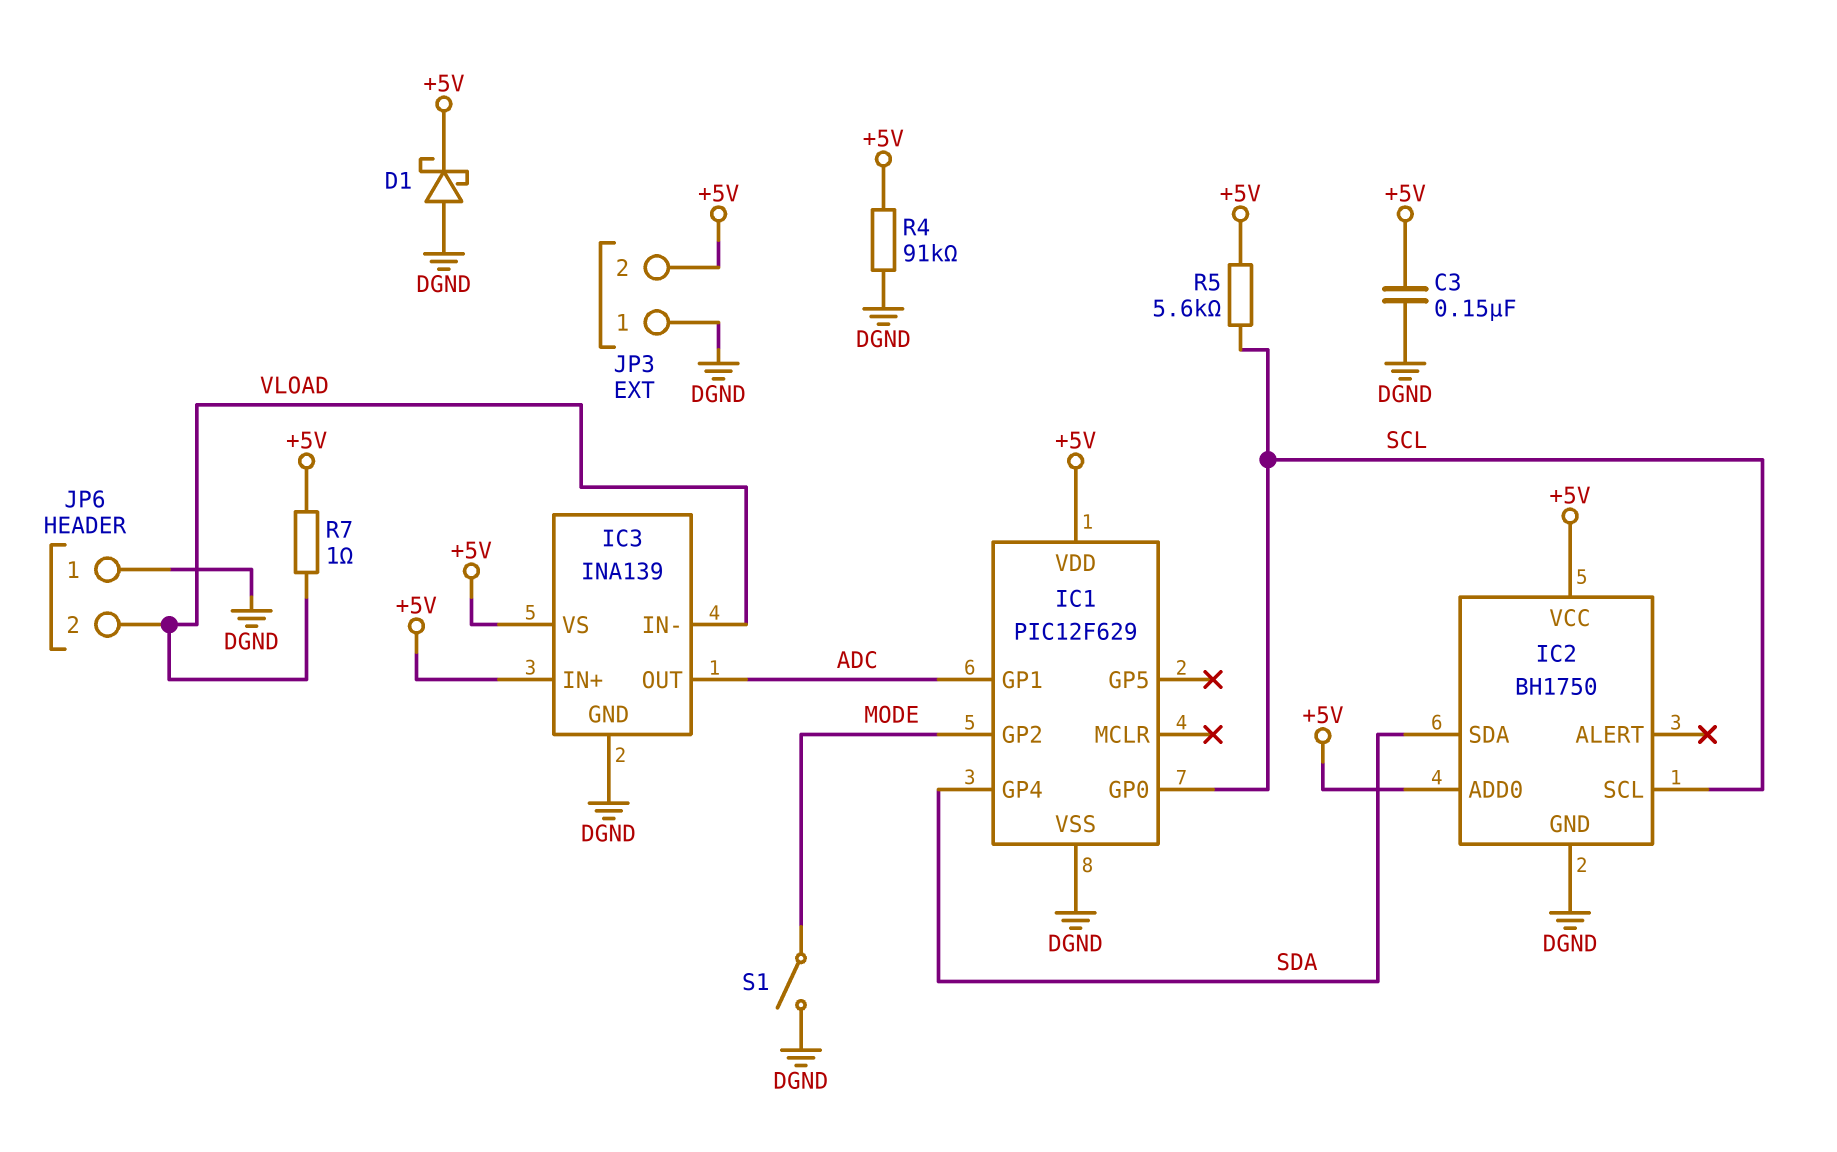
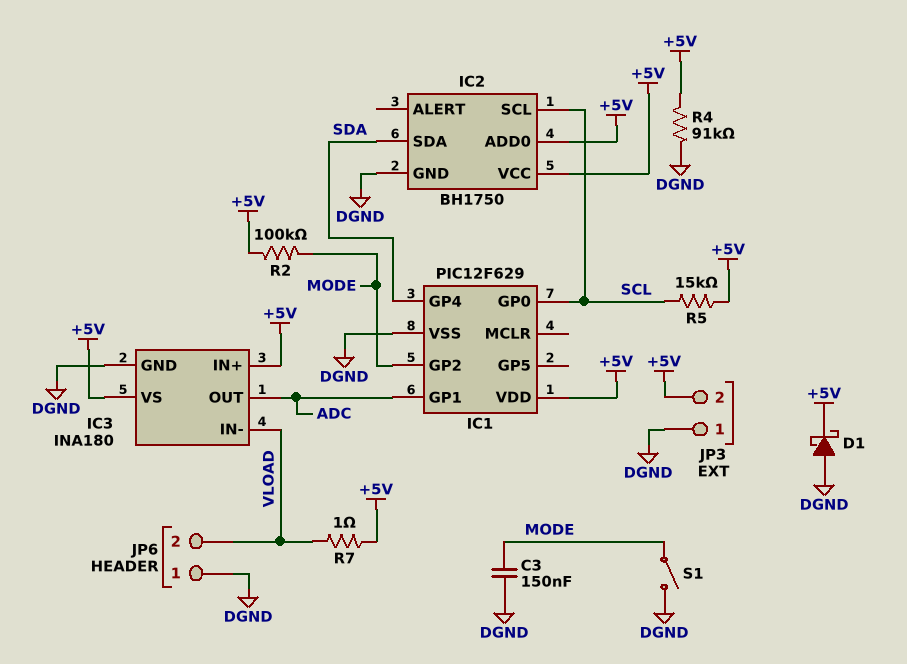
C3: 150nF (+5V, DGND) -> 150nF (DGND, MODE)
IC3: INA139 -> INA180
R2: none -> 100k (+5V, MODE)
R5: 5.6k (+5V, SCL) -> 15k (+5V, SCL)

